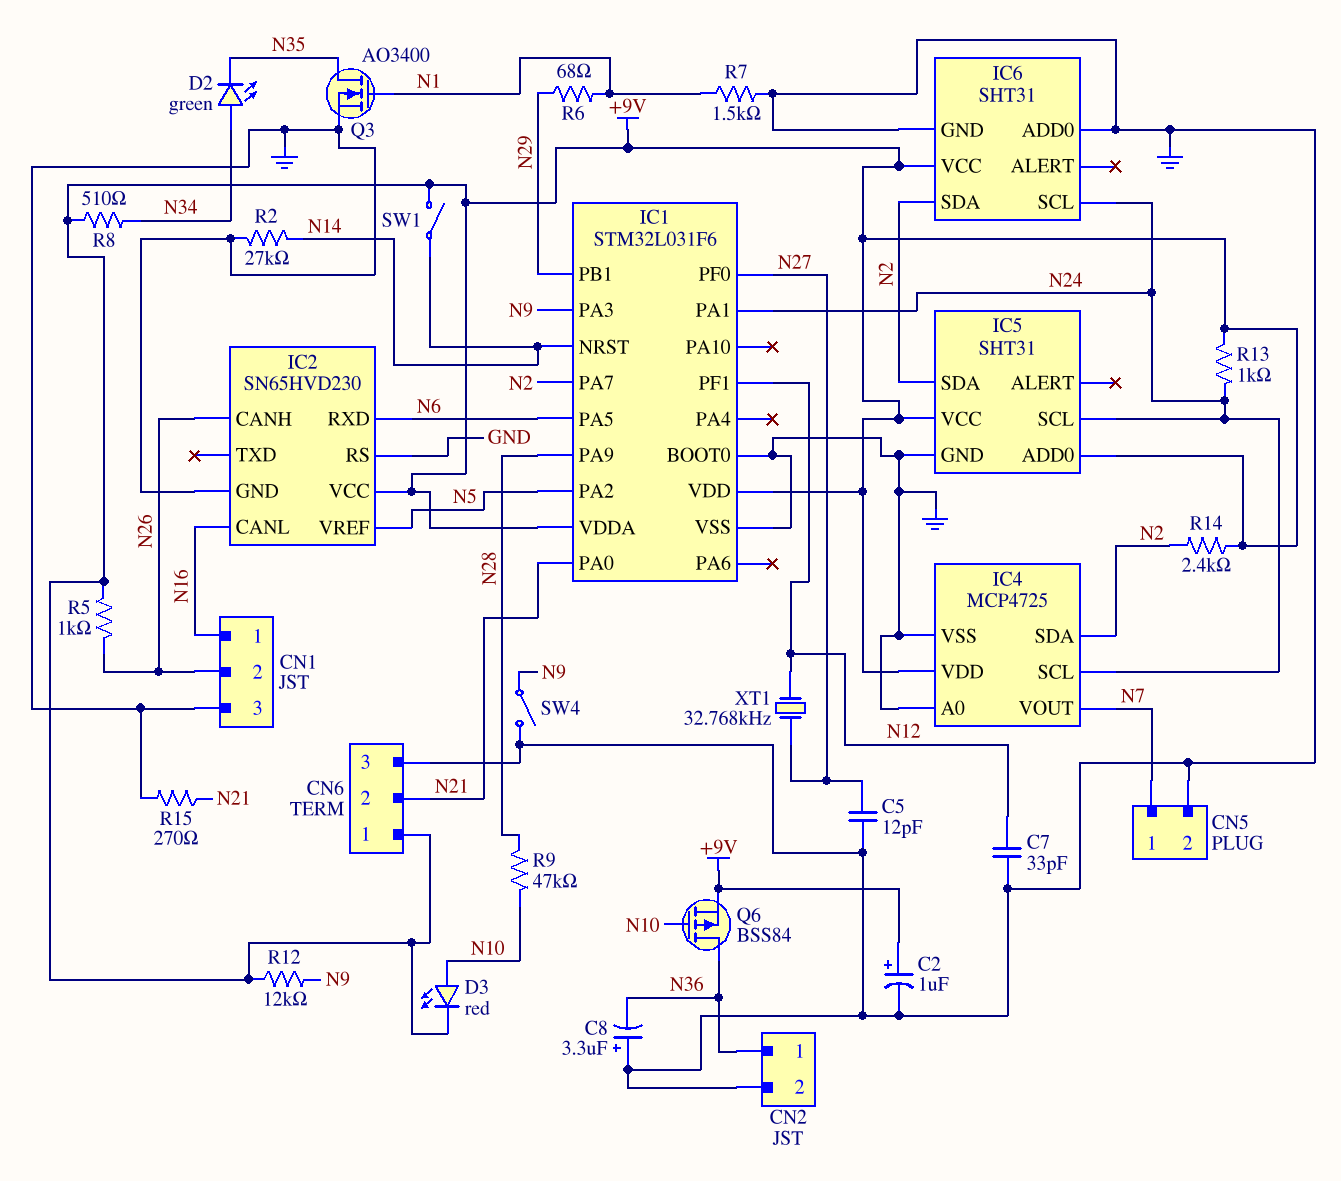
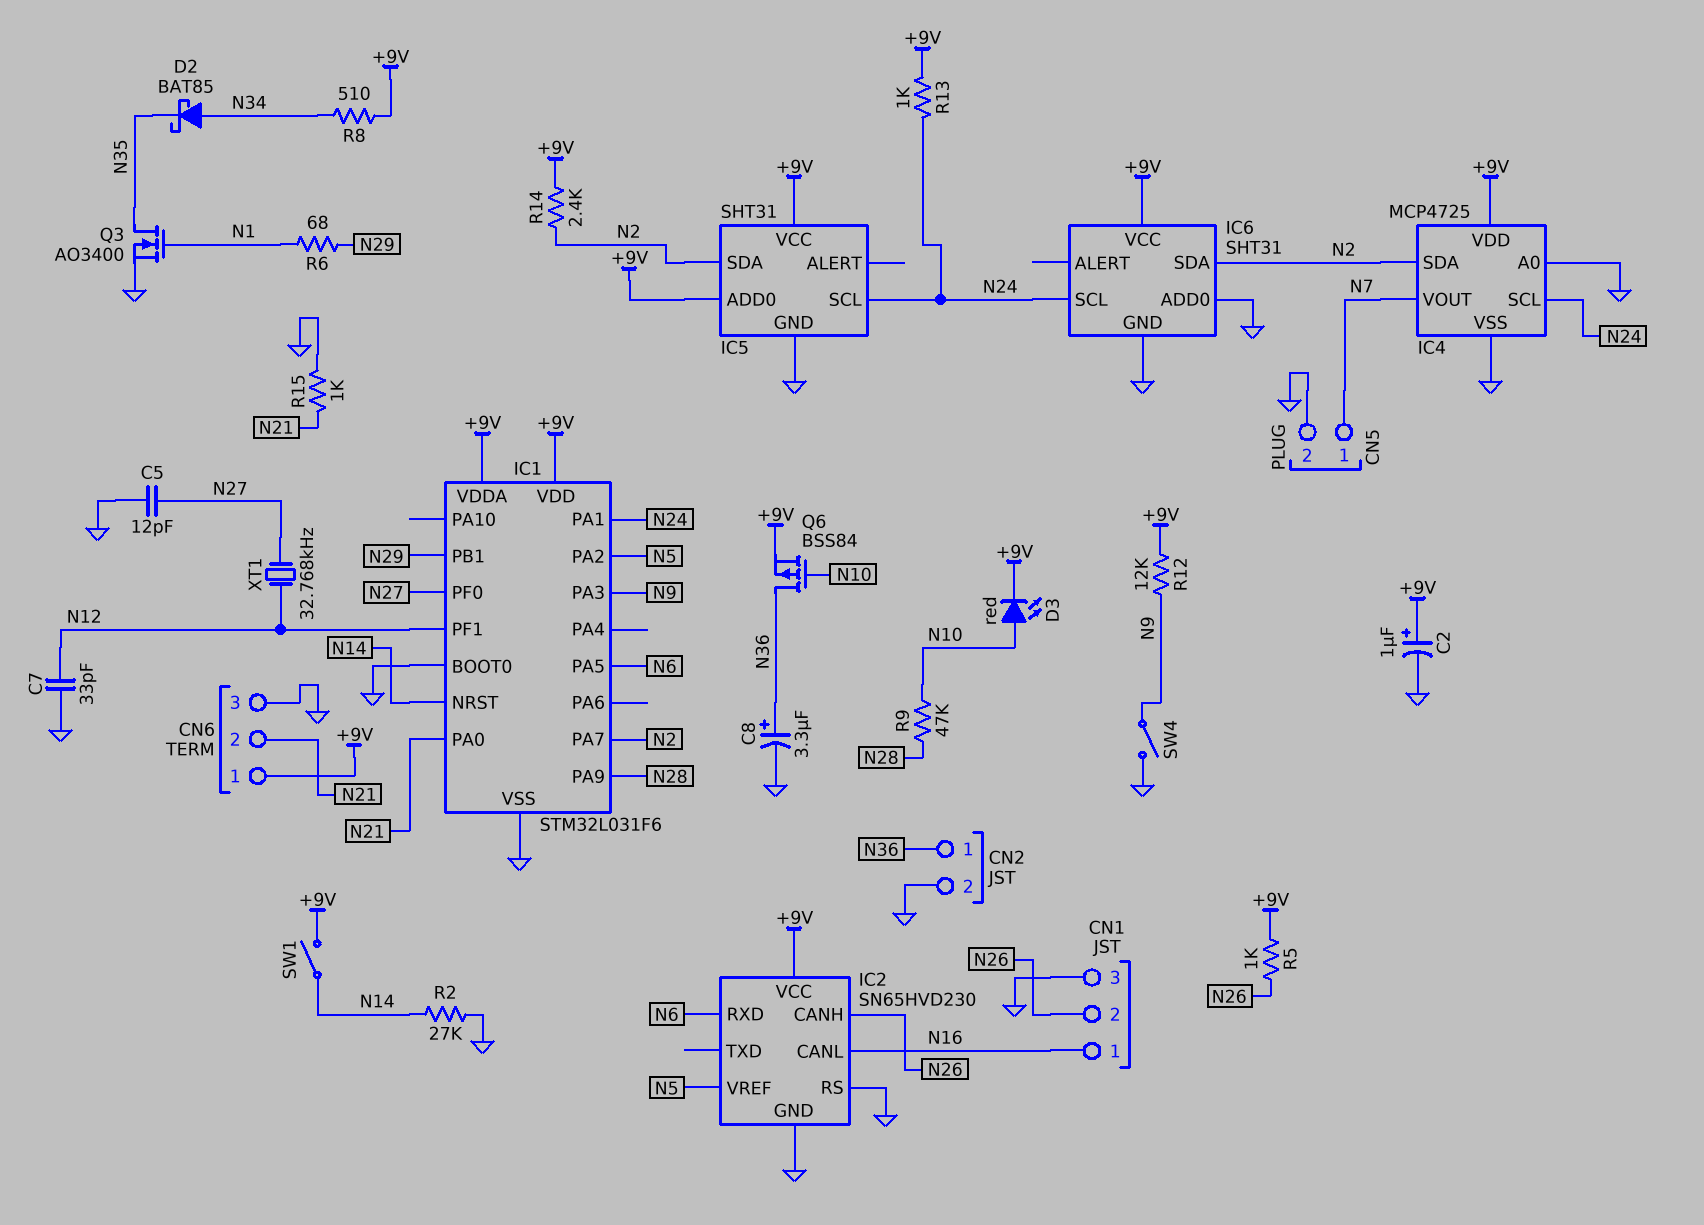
C8: 3.3uF (plus GND, minus N36) -> 3.3uF (plus N36, minus GND)
D2: LED green (A N34, K N35) -> schottky BAT85 (A N34, K N35)
R7: 1.5k (GND, N1) -> none
R15: 270 (GND, N21) -> 1k (GND, N21)

